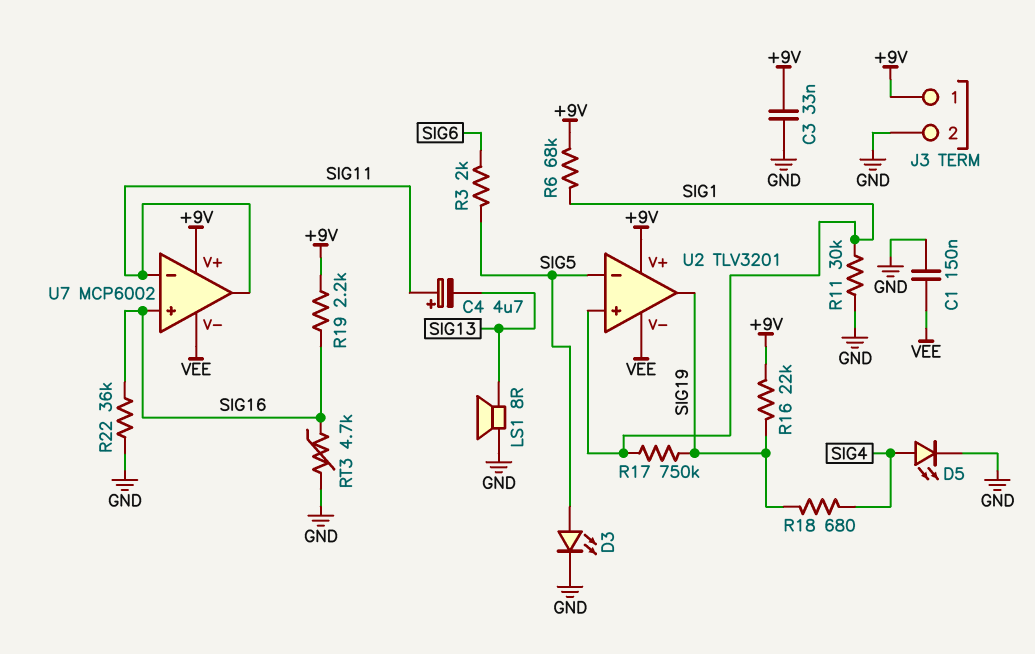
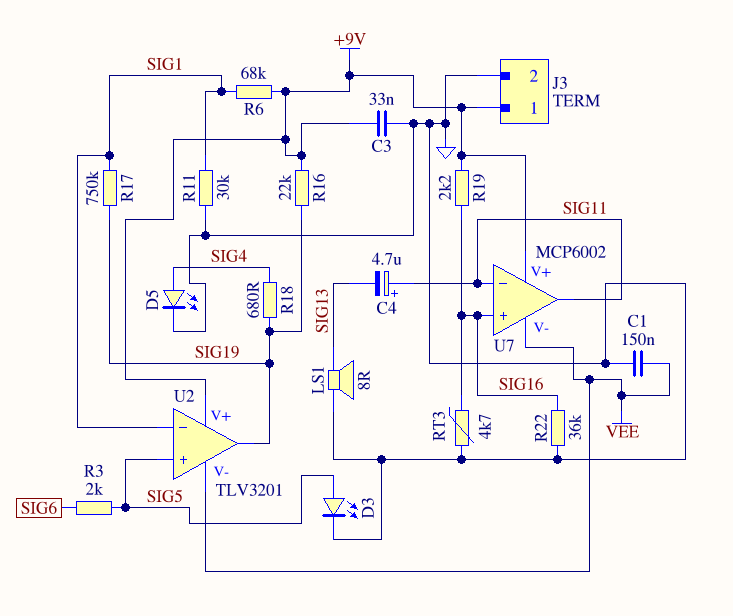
U2 pin in+: SIG1 -> SIG5
U2 pin in-: SIG5 -> SIG1

